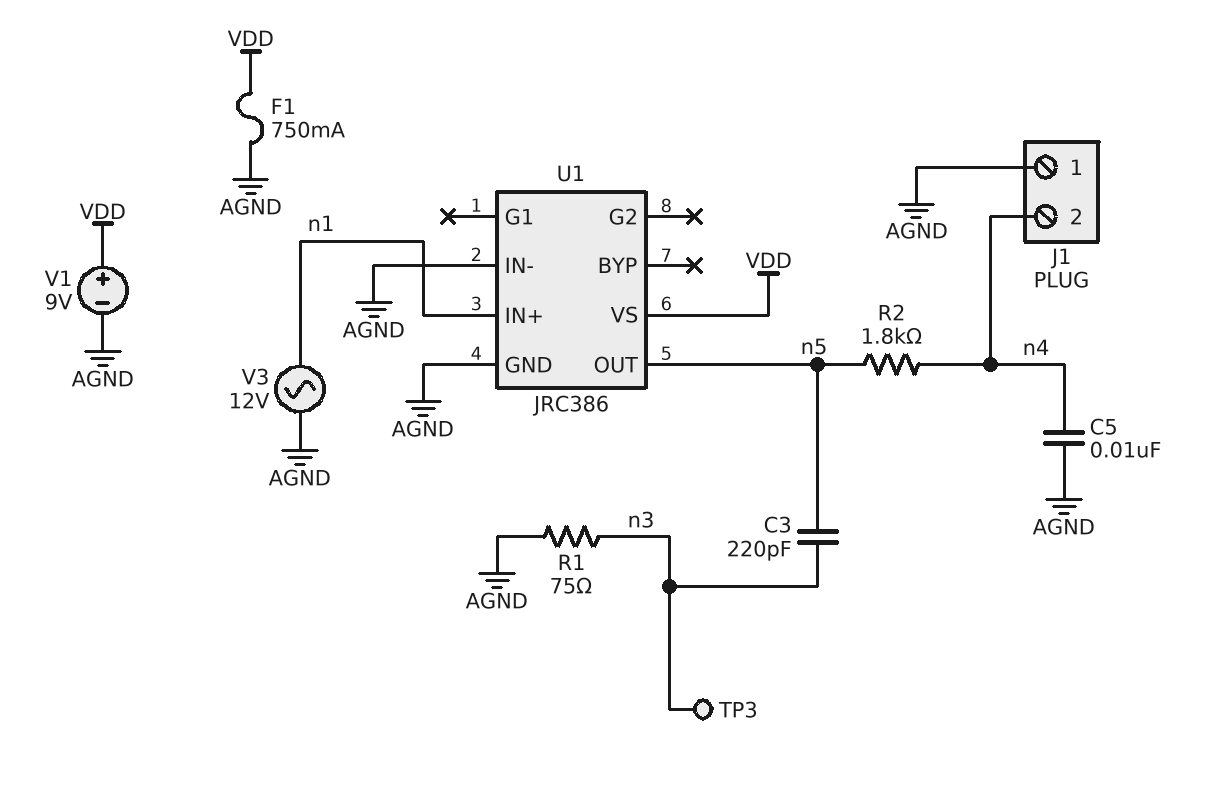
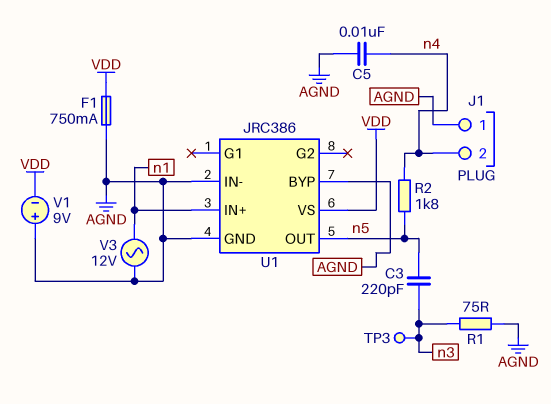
U1 pin BYP: none -> AGND
V1: 9V (plus VDD, minus AGND) -> 9V (plus AGND, minus VDD)

